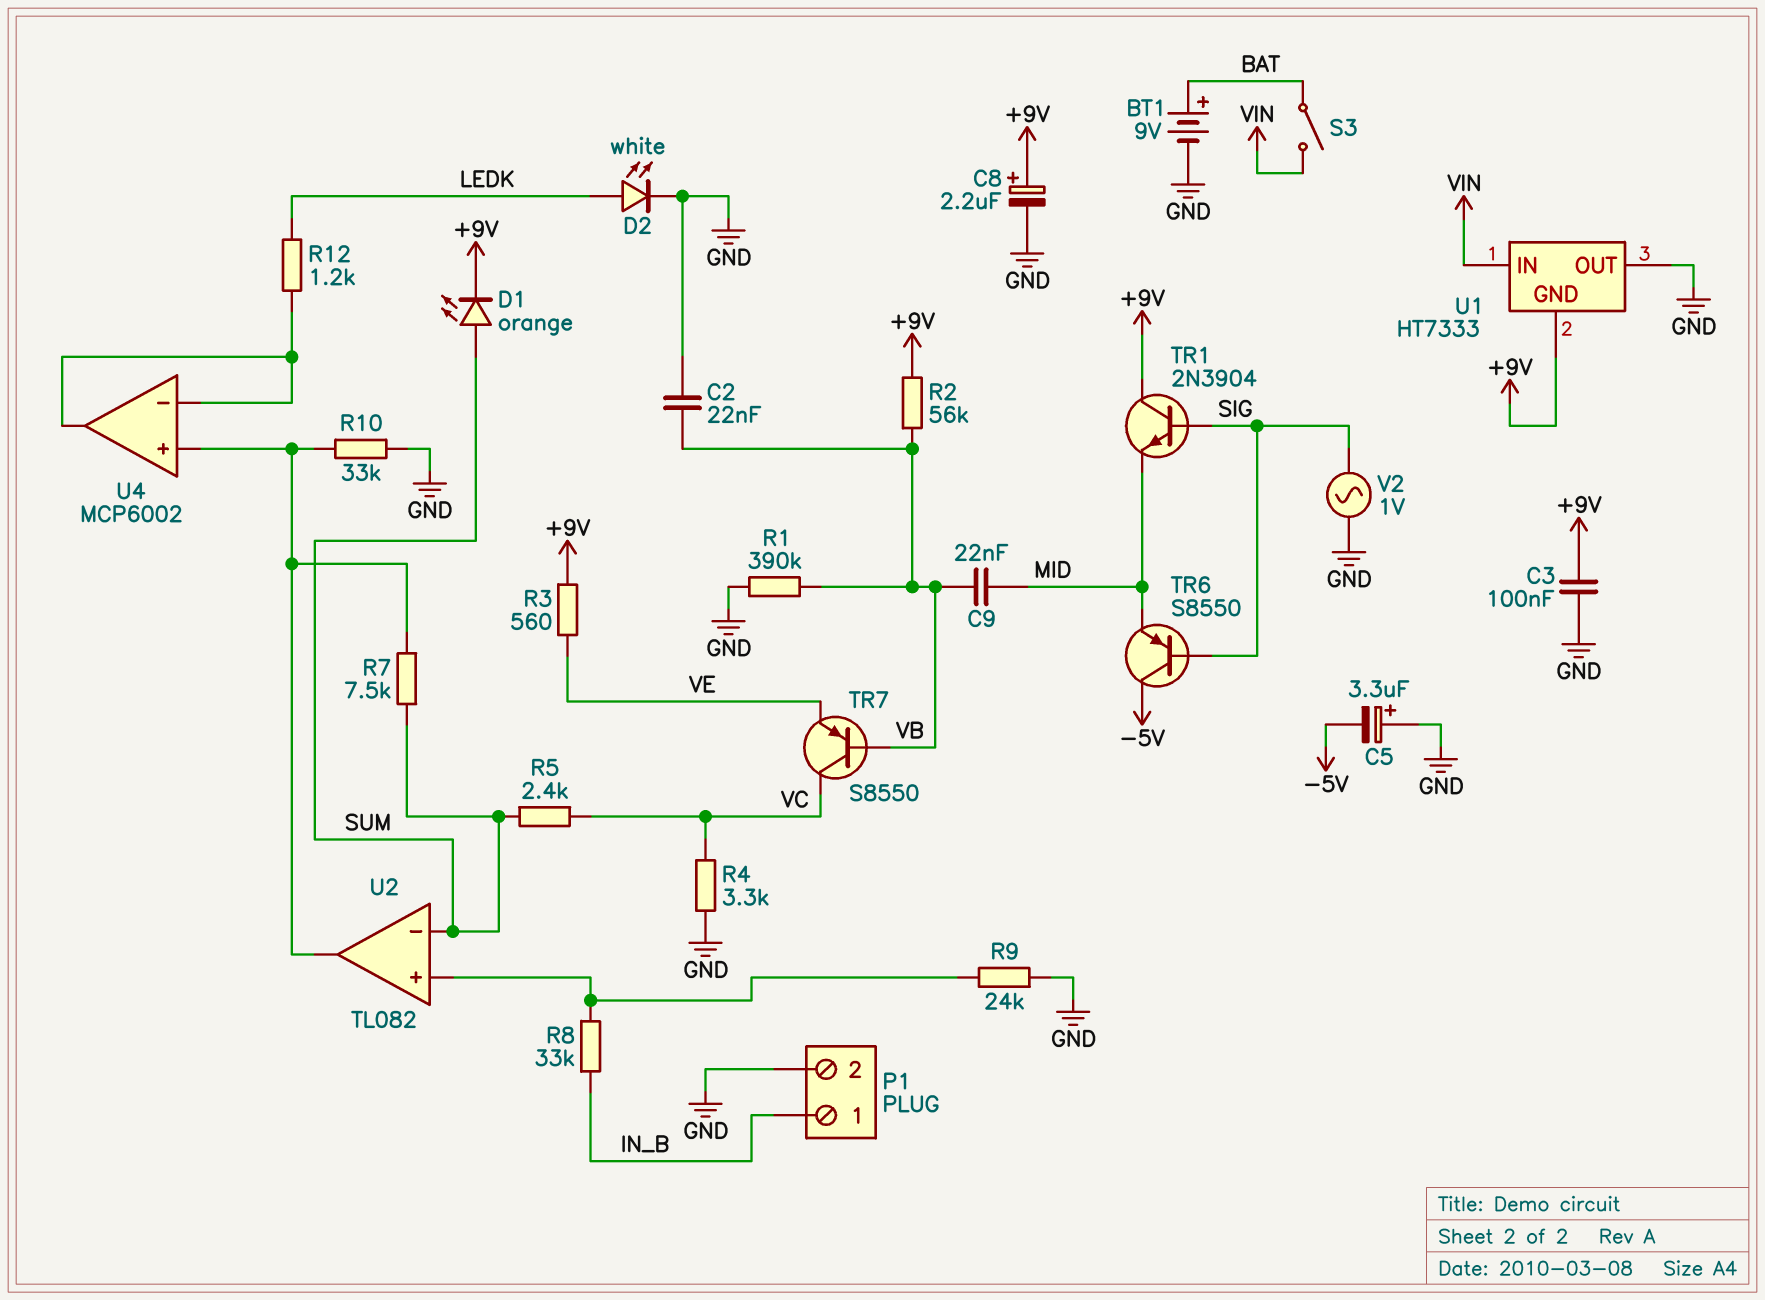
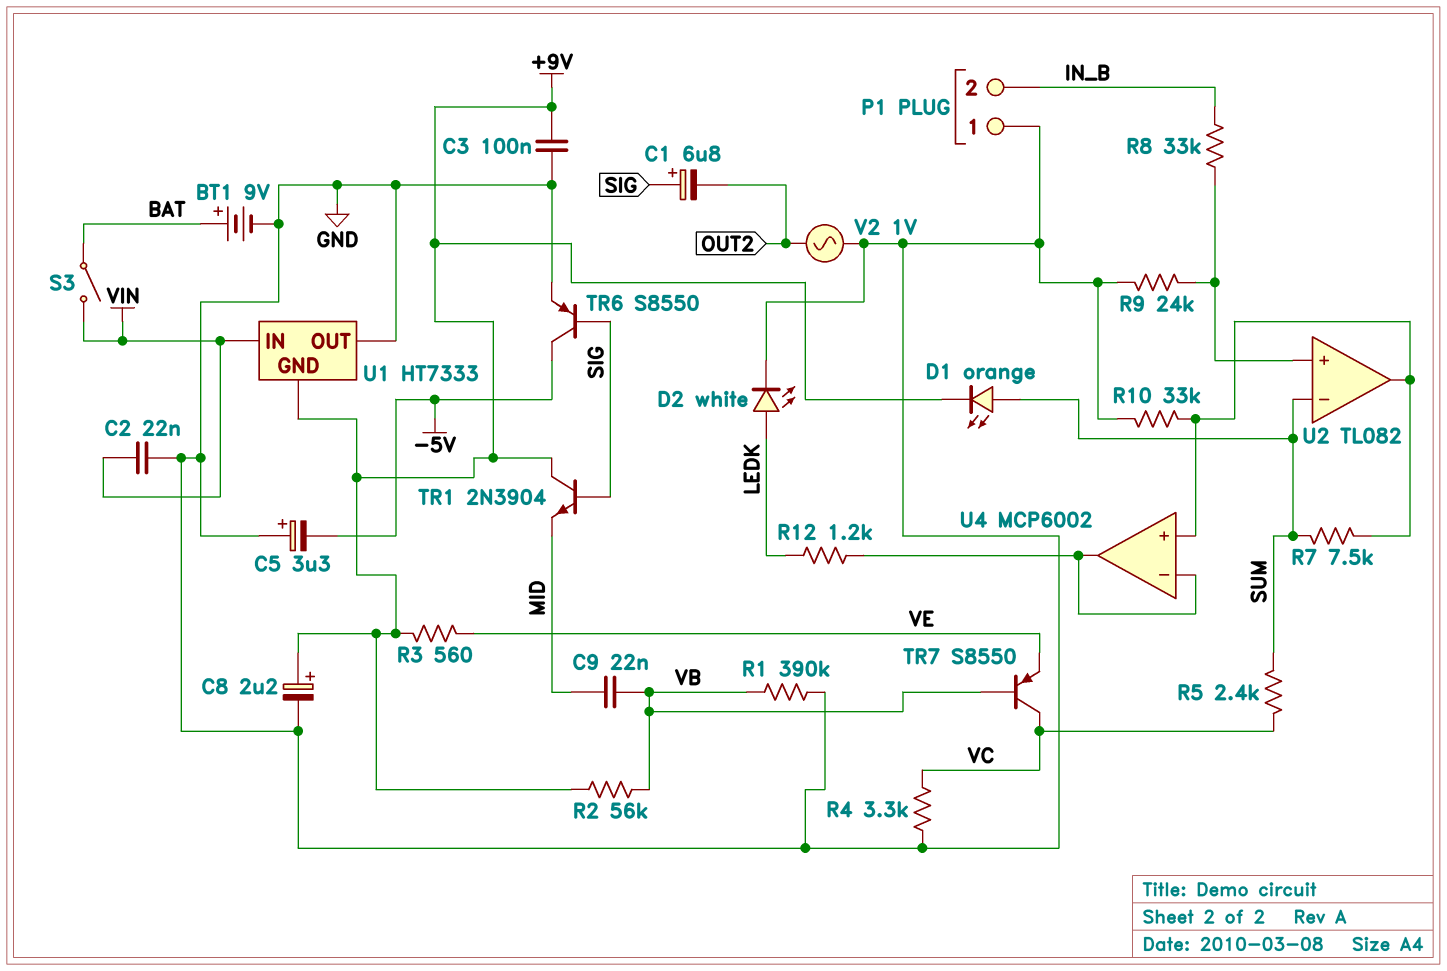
C1: none -> 6.8uF (plus SIG, minus OUT2)
C2: 22nF (GND, VB) -> 22nF (GND, VIN)
P1 pin 1: IN_B -> GND
P1 pin 2: GND -> IN_B
TR6: PNP S8550 (B SIG, C -5V, E MID) -> PNP S8550 (B SIG, C -5V, E GND)
V2: AC 1V (GND, SIG) -> AC 1V (GND, OUT2)

